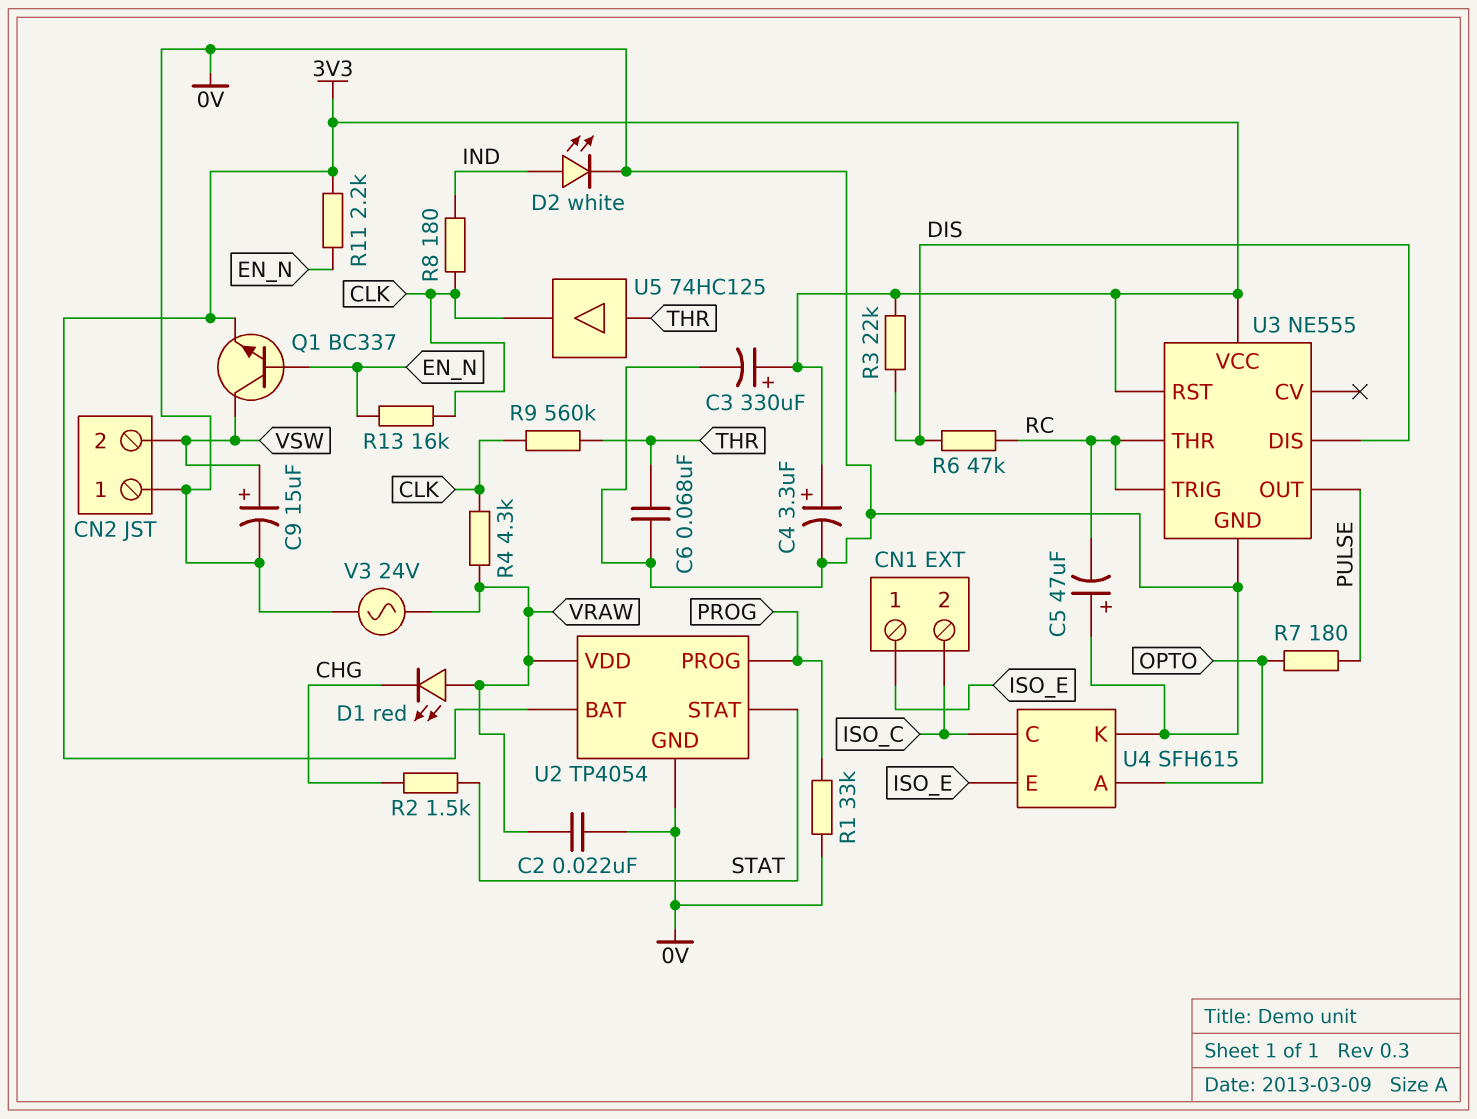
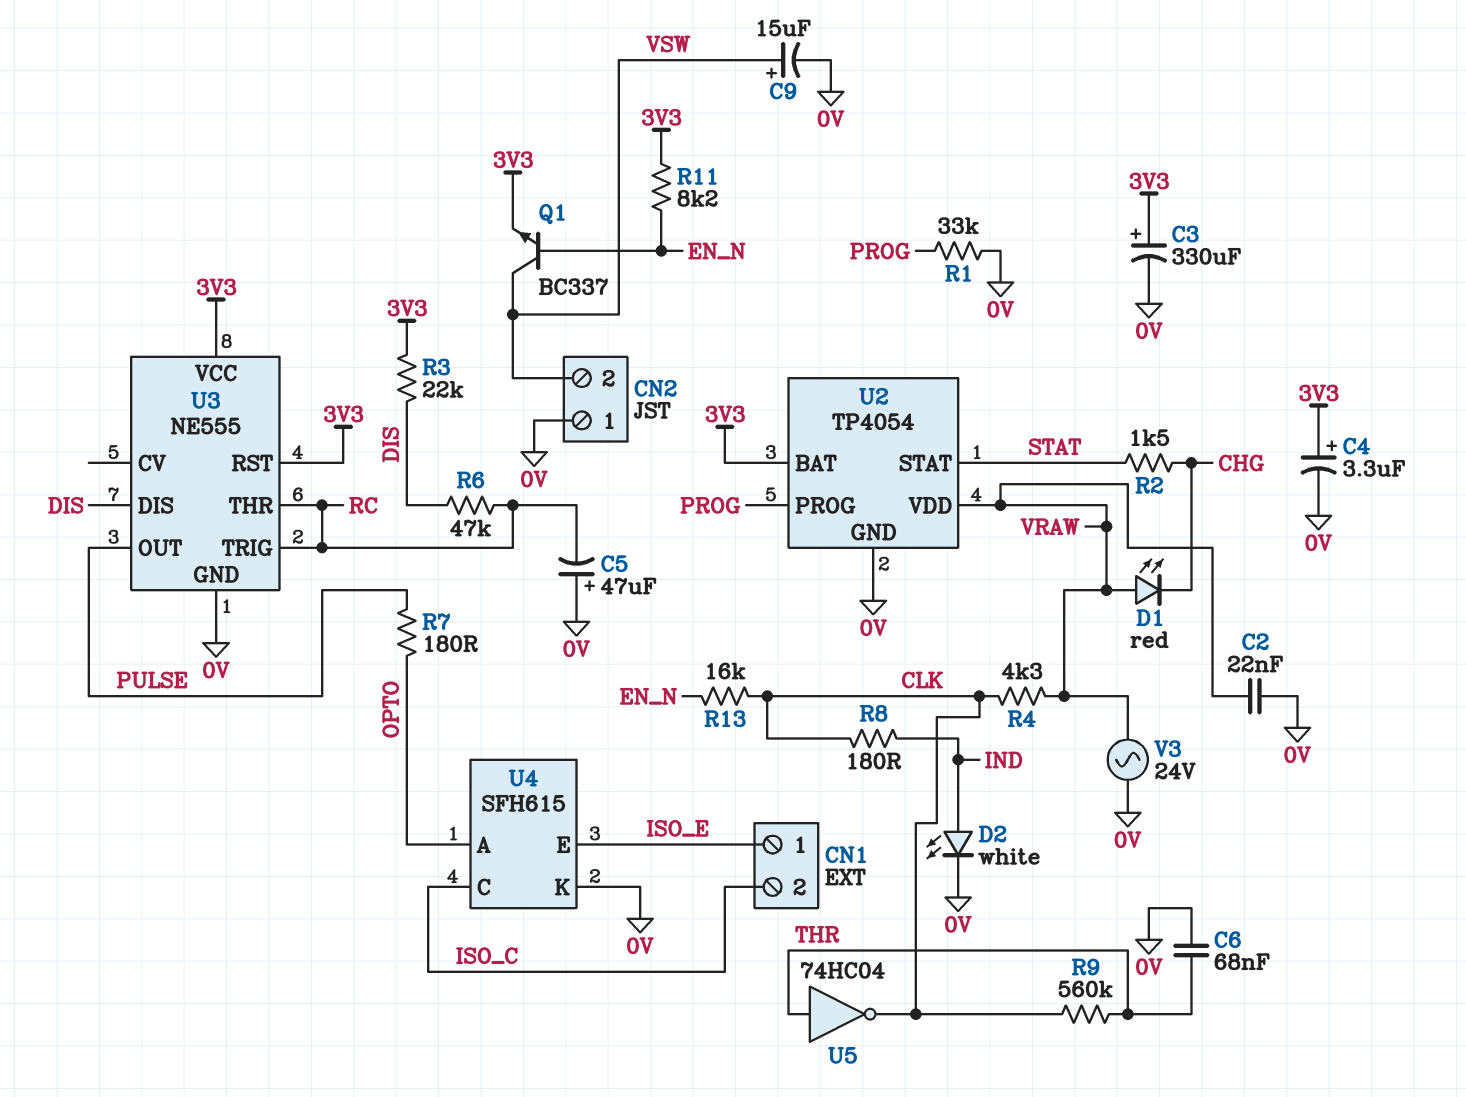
R11: 2.2k (3V3, EN_N) -> 8.2k (3V3, EN_N)
U5: buffer 74HC125 (in THR, out CLK) -> NOT 74HC04 (in THR, out CLK)

